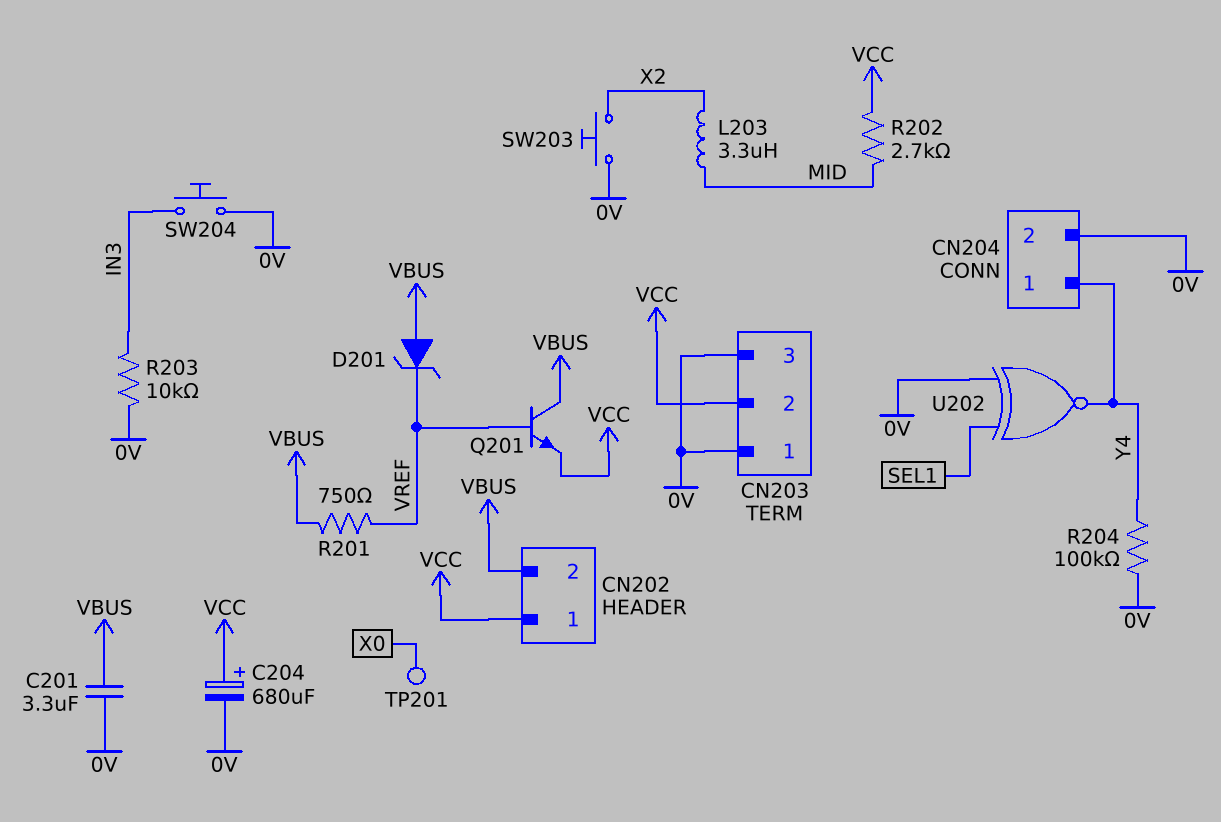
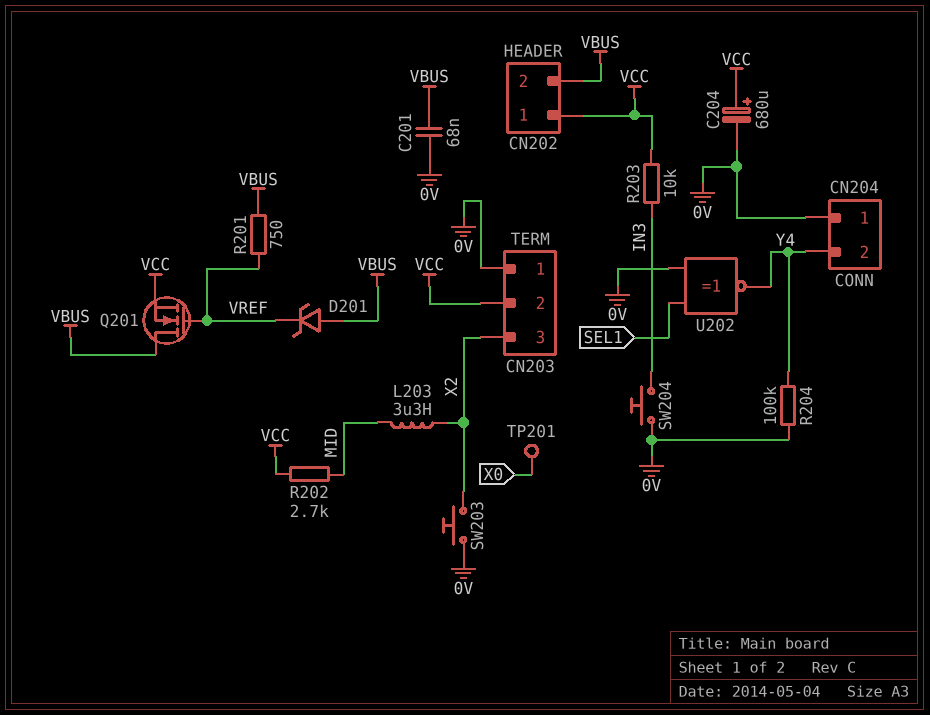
C201: 3.3uF (0V, VBUS) -> 68nF (0V, VBUS)
CN203 pin 3: 0V -> X2
CN204 pin 1: Y4 -> 0V
CN204 pin 2: 0V -> Y4
Q201: NPN (B VREF, C VBUS, E VCC) -> NMOS (G VREF, D VBUS, S VCC)
R203: 10k (0V, IN3) -> 10k (IN3, VCC)

